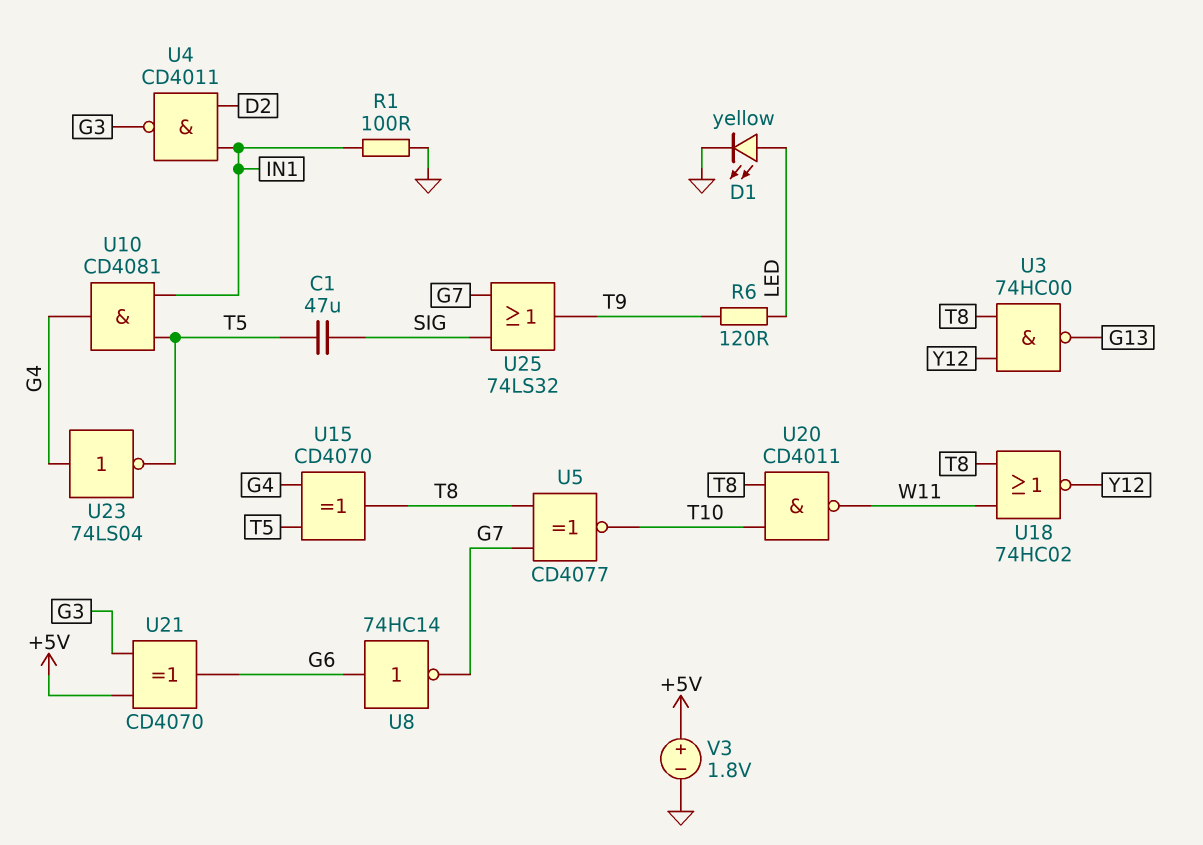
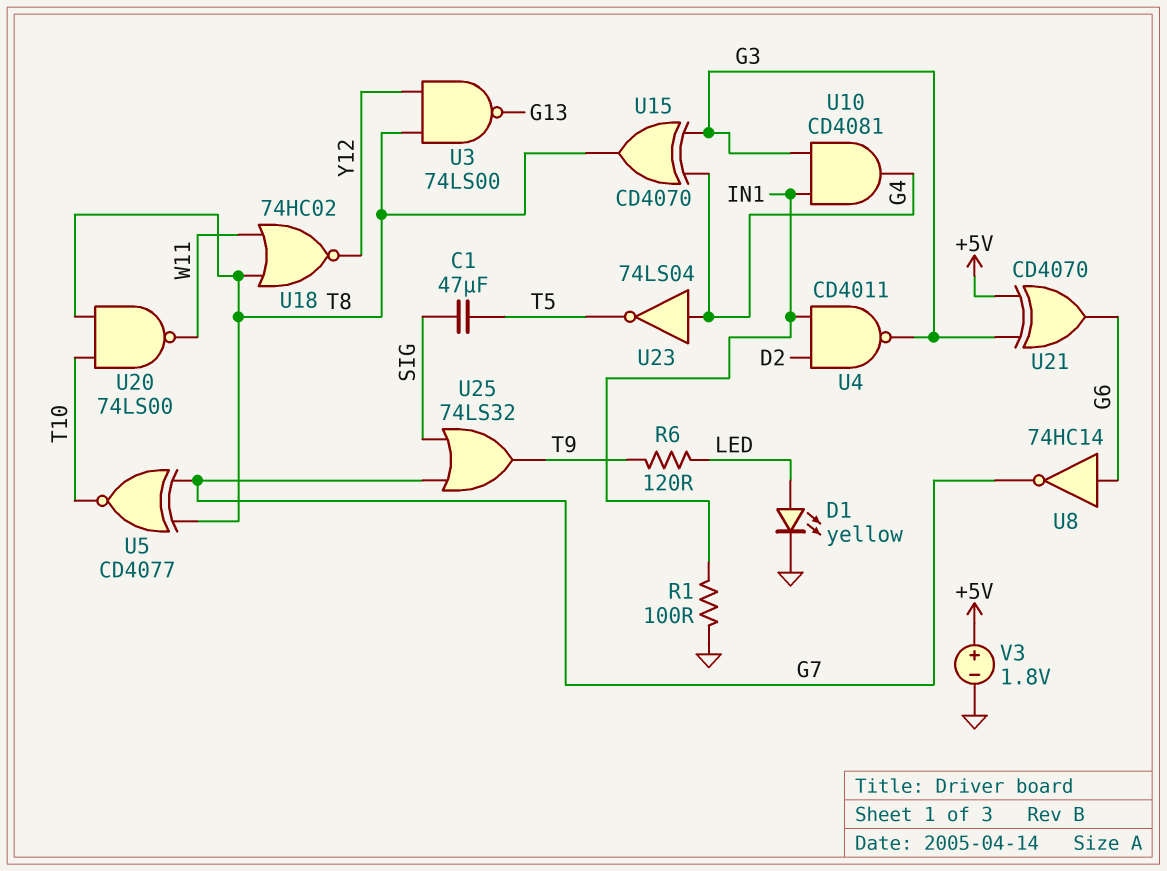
U3: NAND 74HC00 (in T8, in Y12, out G13) -> NAND 74LS00 (in T8, in Y12, out G13)
U10: AND CD4081 (in IN1, in T5, out G4) -> AND CD4081 (in G3, in IN1, out G4)
U15: XOR CD4070 (in G4, in T5, out T8) -> XOR CD4070 (in G3, in G4, out T8)
U20: NAND CD4011 (in T8, in T10, out W11) -> NAND 74LS00 (in T8, in T10, out W11)

